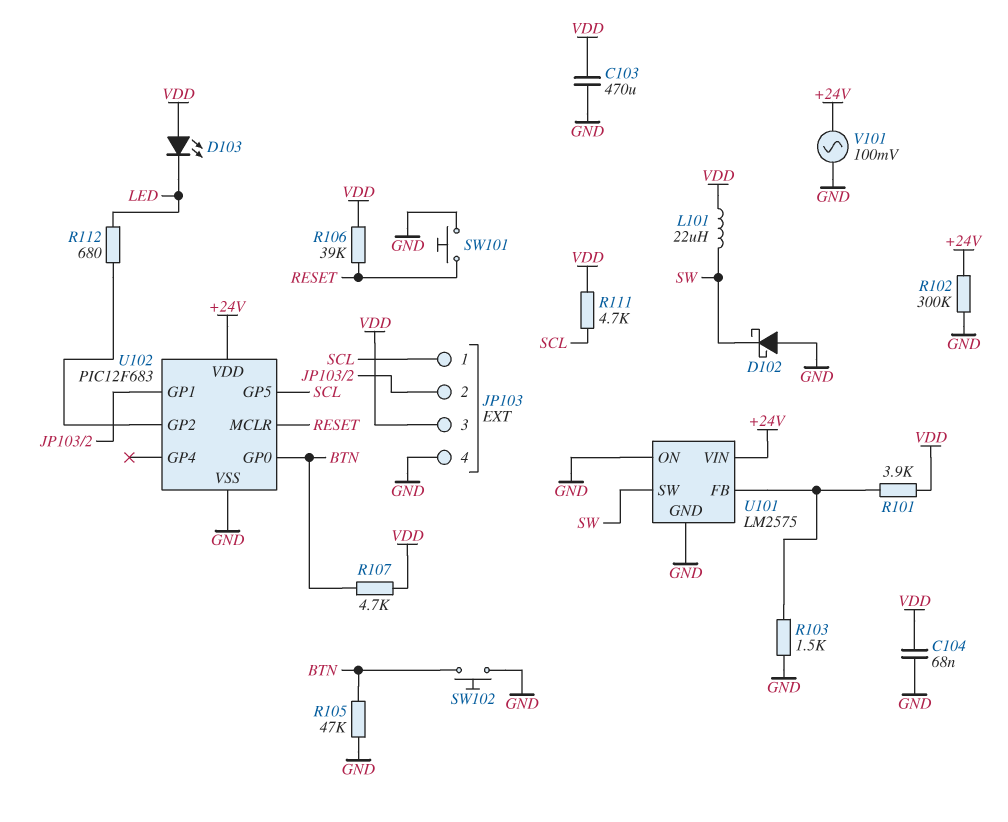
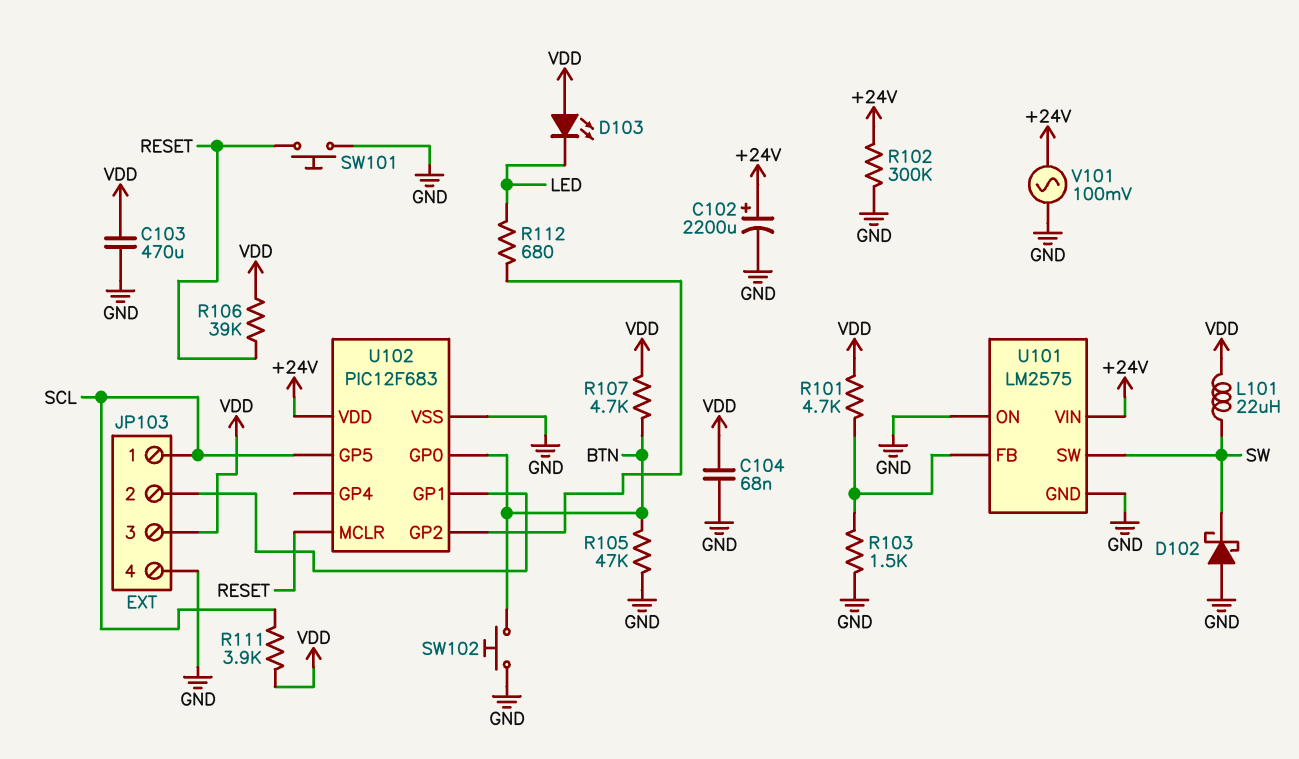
C102: none -> 2200uF (plus +24V, minus GND)
R101: 3.9k (U101/FB, VDD) -> 4.7k (U101/FB, VDD)
R111: 4.7k (SCL, VDD) -> 3.9k (SCL, VDD)

